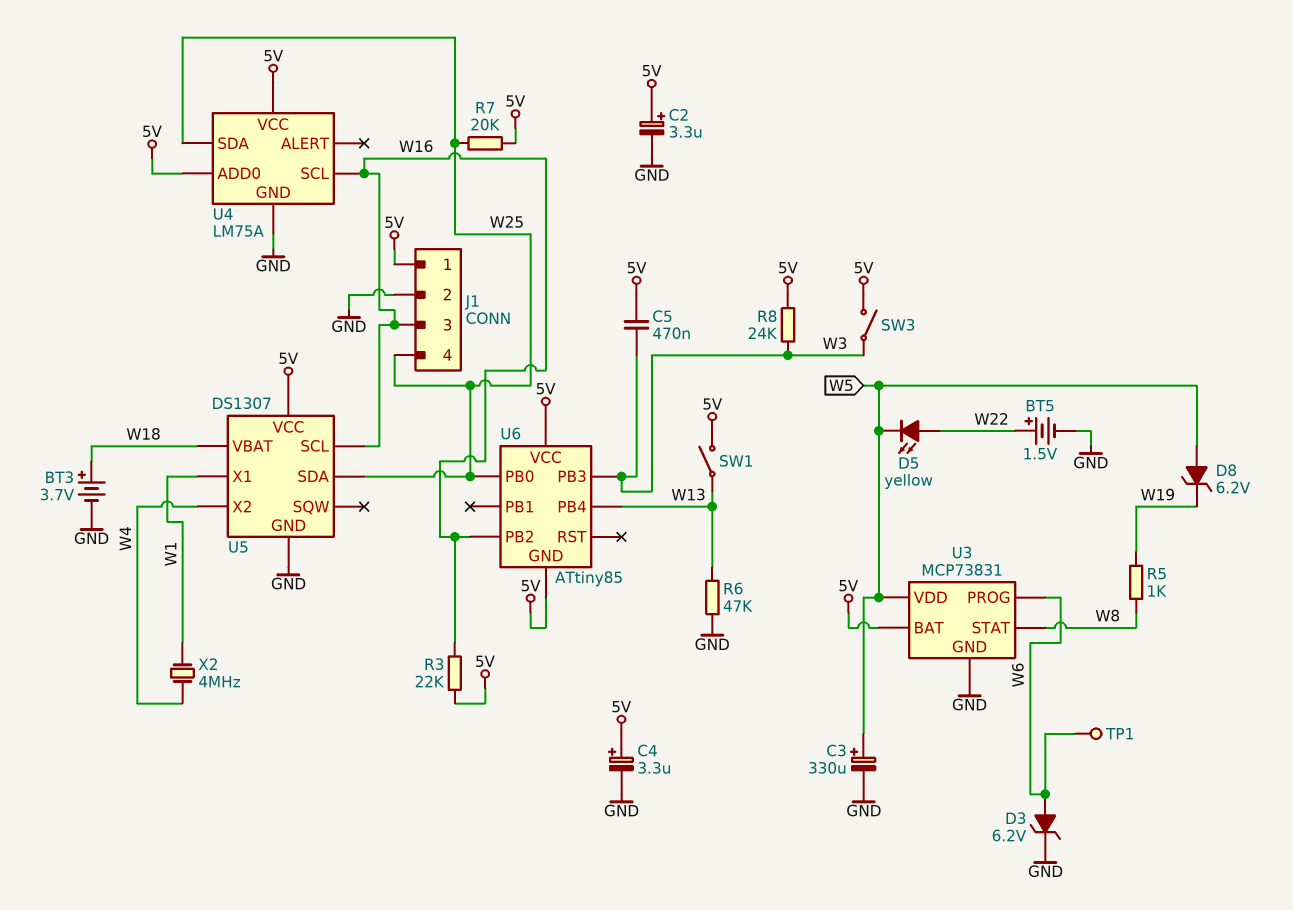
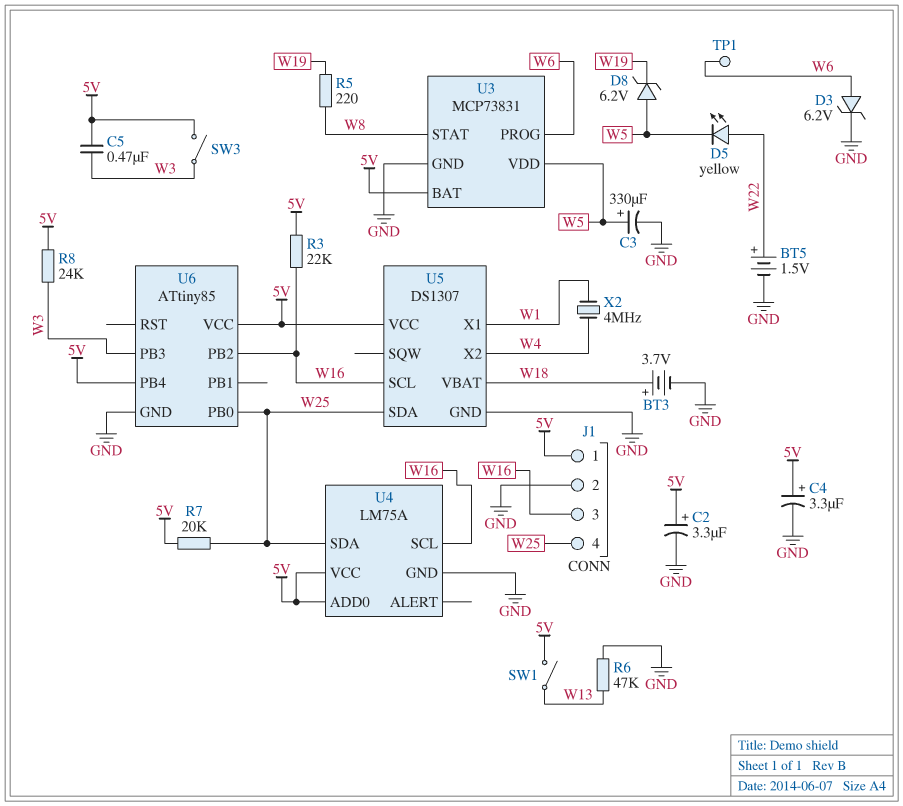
R5: 1k (W8, W19) -> 220 (W8, W19)
U6 pin GND: 5V -> GND
U6 pin PB4: W13 -> 5V

